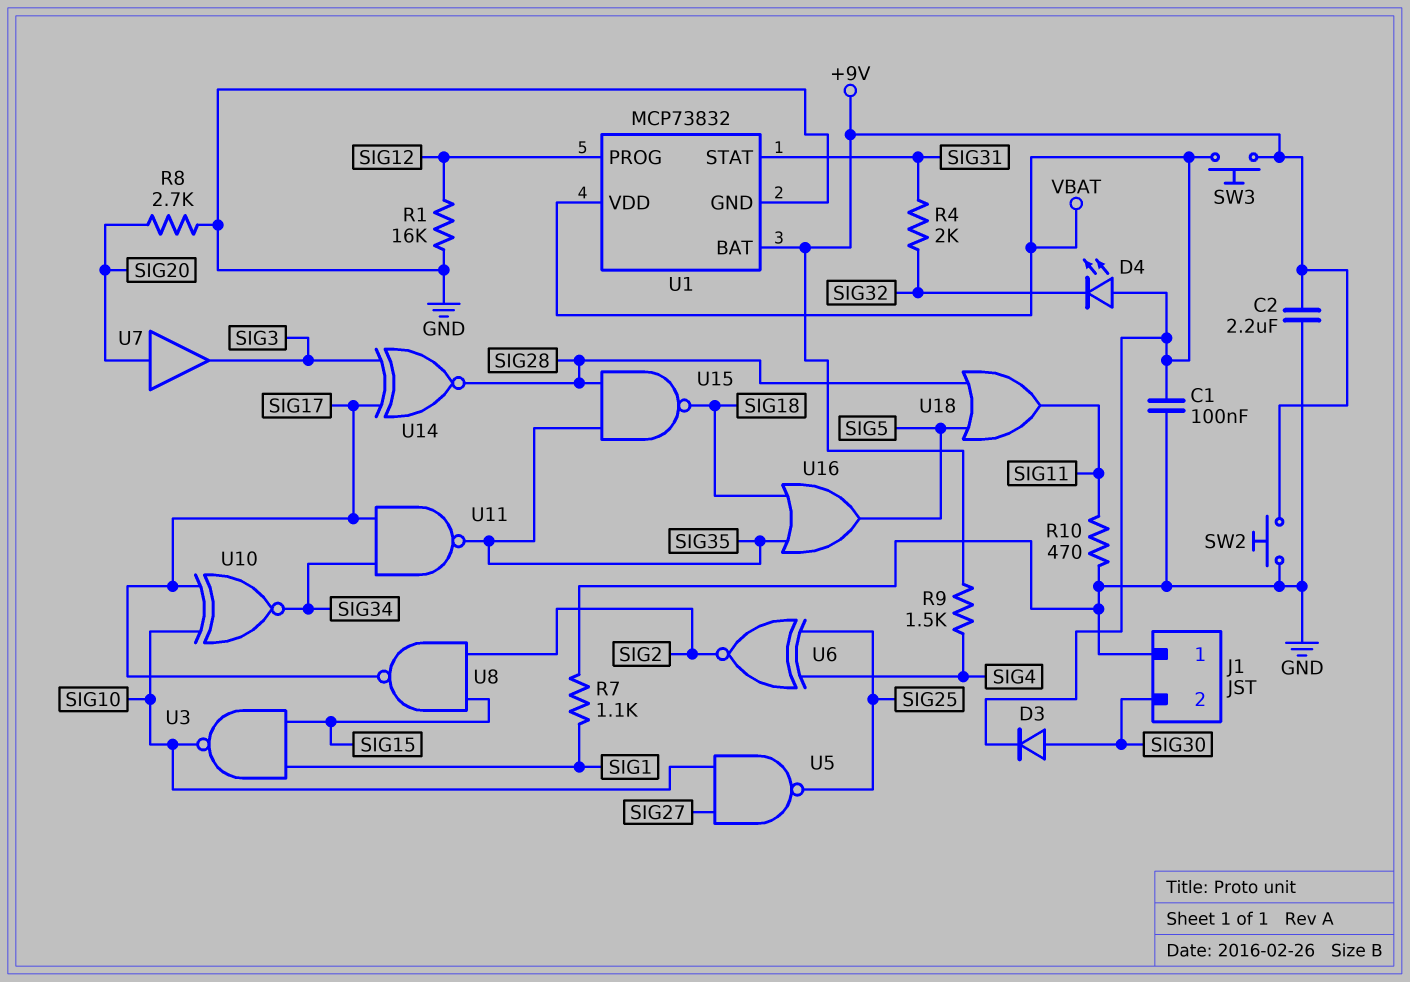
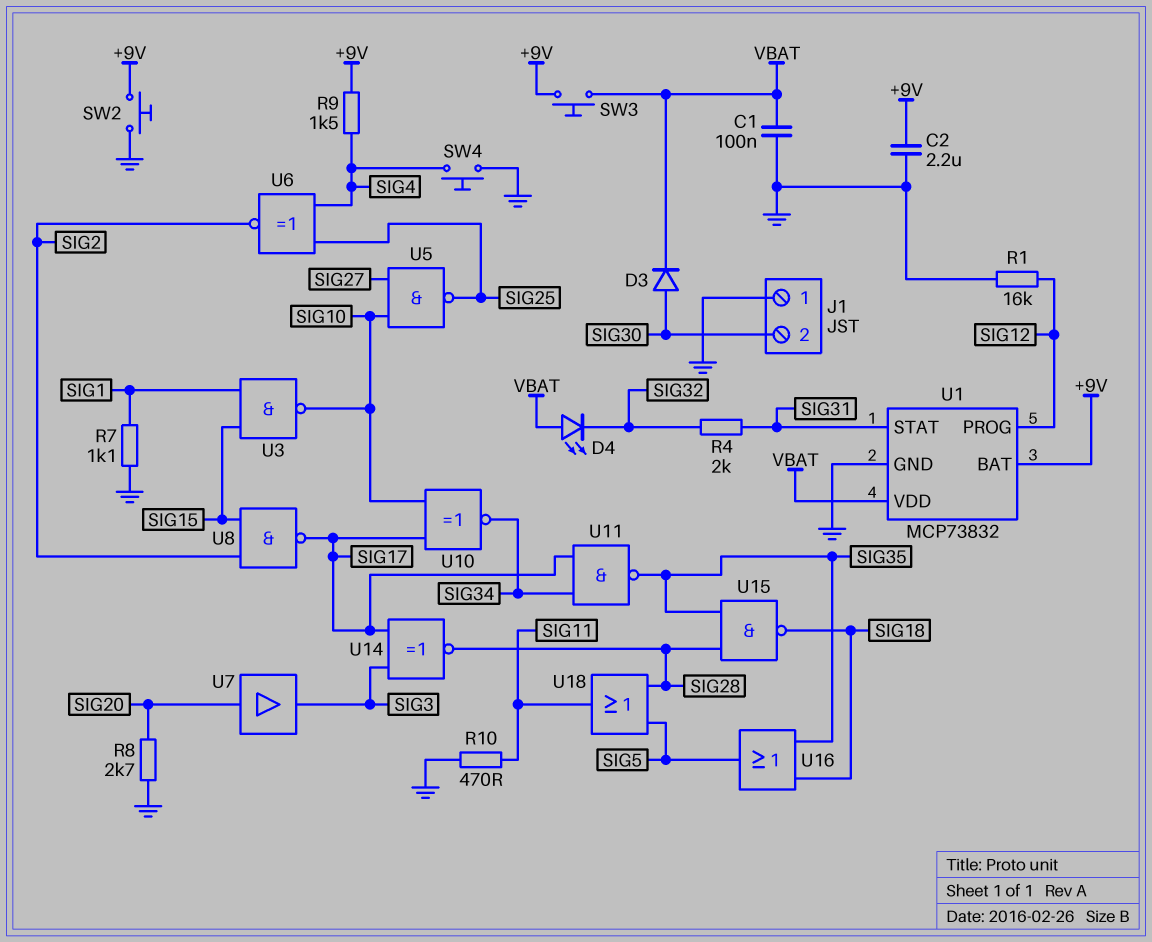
SW4: none -> button (GND, SIG4)

